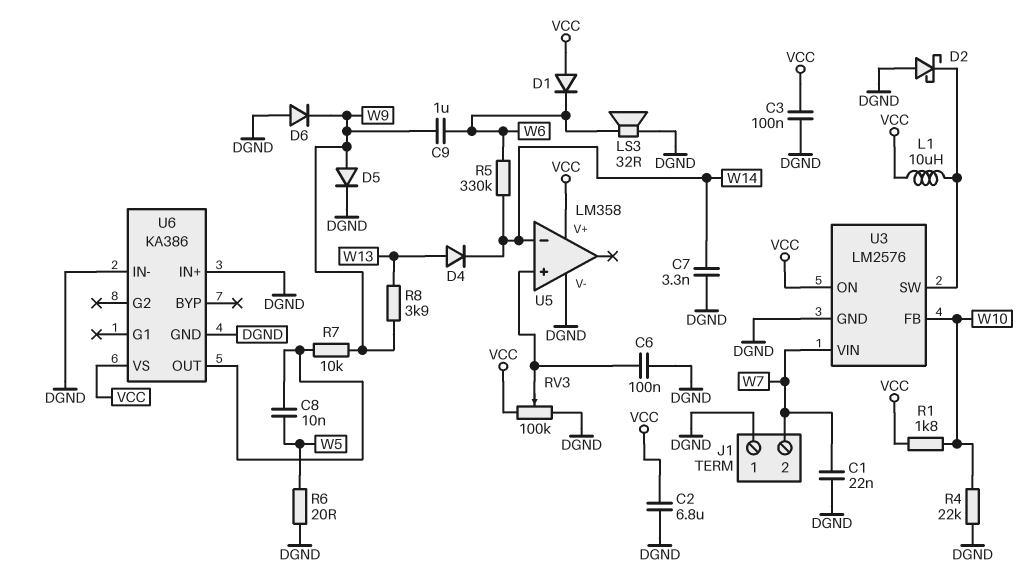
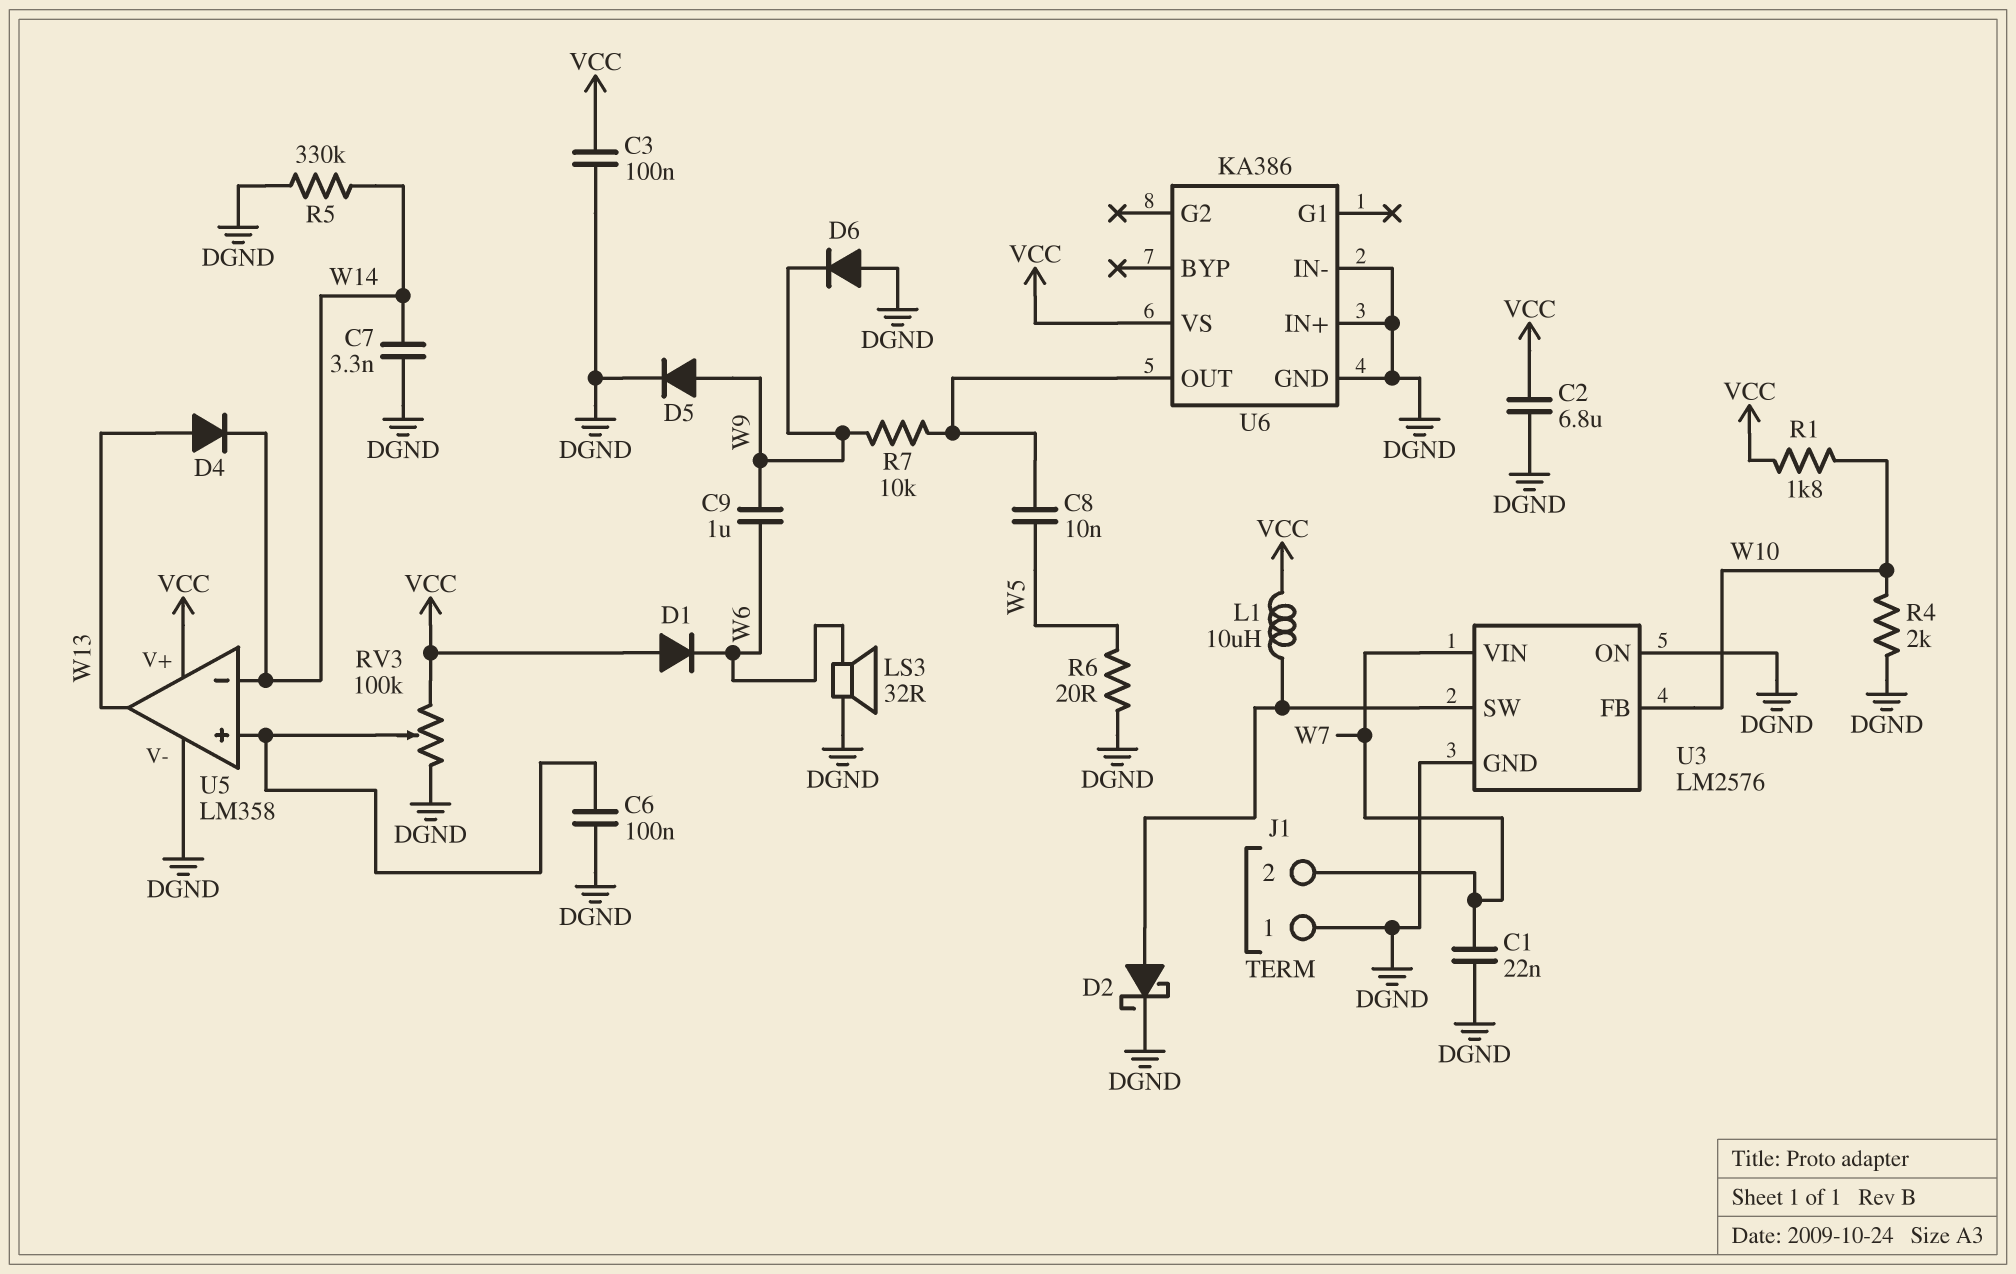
D2: schottky (A DGND, K U3/SW) -> schottky (A U3/SW, K DGND)
R4: 22k (DGND, W10) -> 2k (DGND, W10)
R5: 330k (W6, W14) -> 330k (DGND, W14)
R8: 3.9k (W9, W13) -> none
U3 pin ON: VCC -> DGND
U5 pin out: none -> W13

